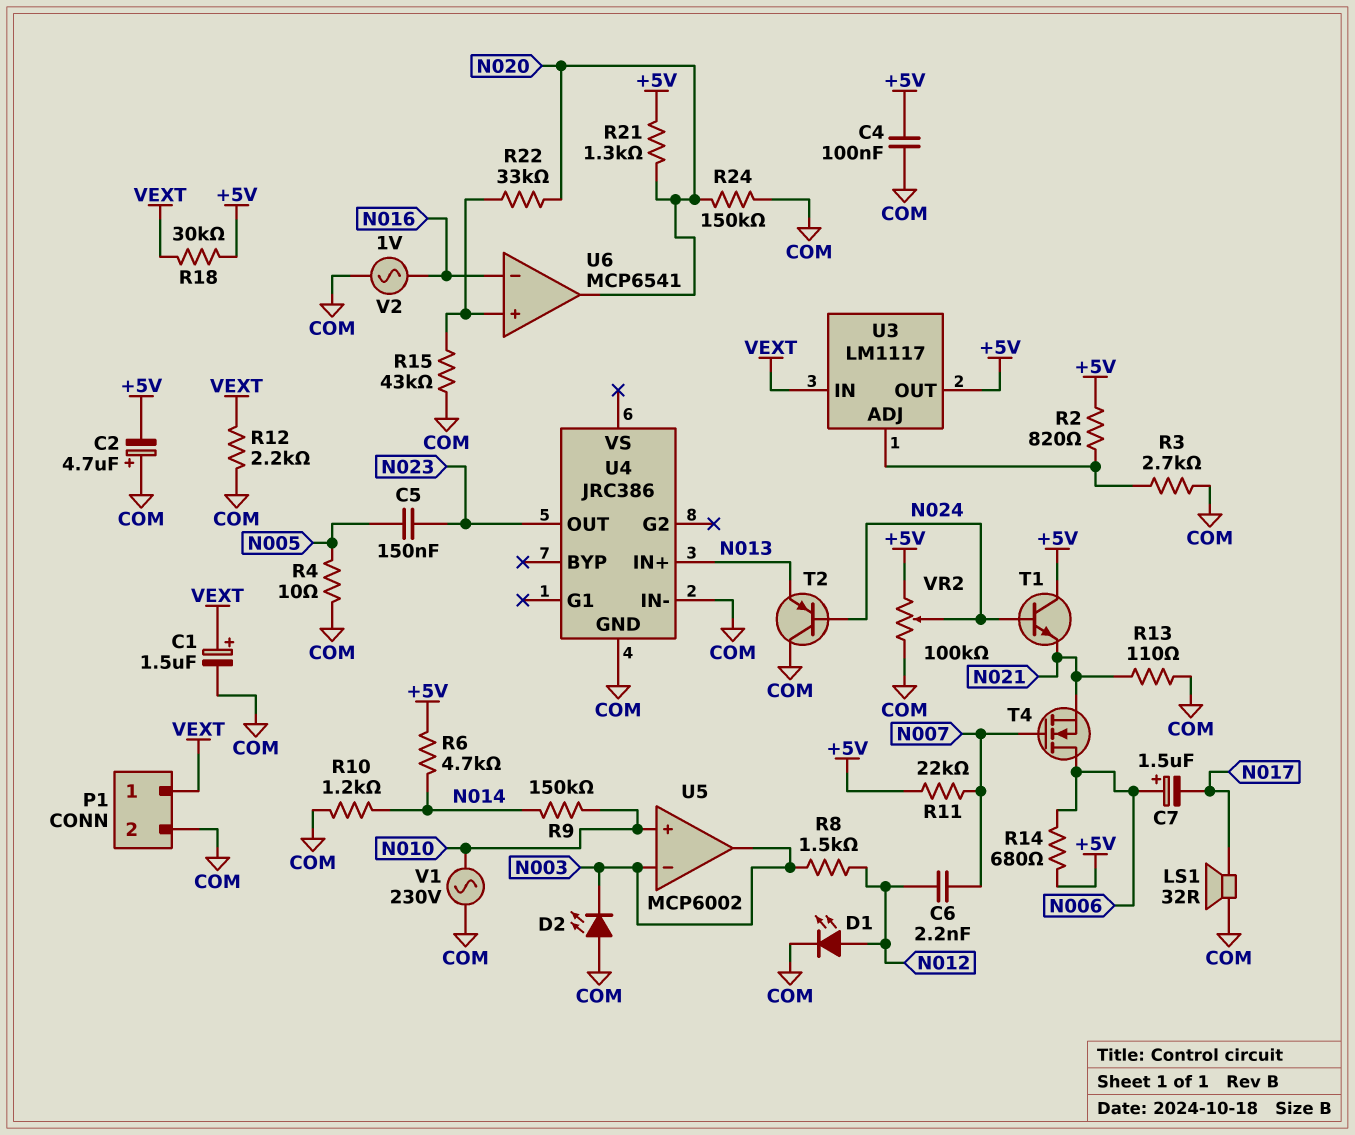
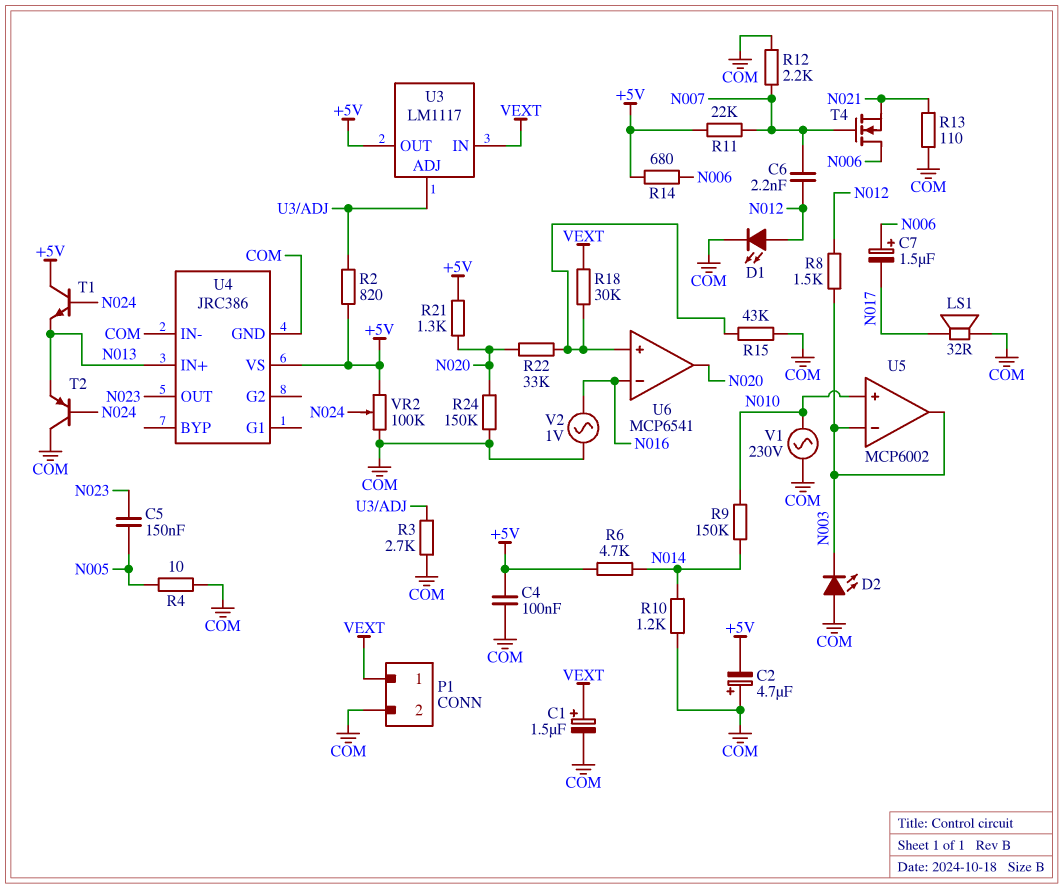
R12: 2.2k (COM, VEXT) -> 2.2k (COM, N007)
R18: 30k (+5V, VEXT) -> 30k (U6/in+, VEXT)
T1: NPN (B N024, C +5V, E N021) -> NPN (B N024, C +5V, E N013)
U4 pin VS: none -> +5V

